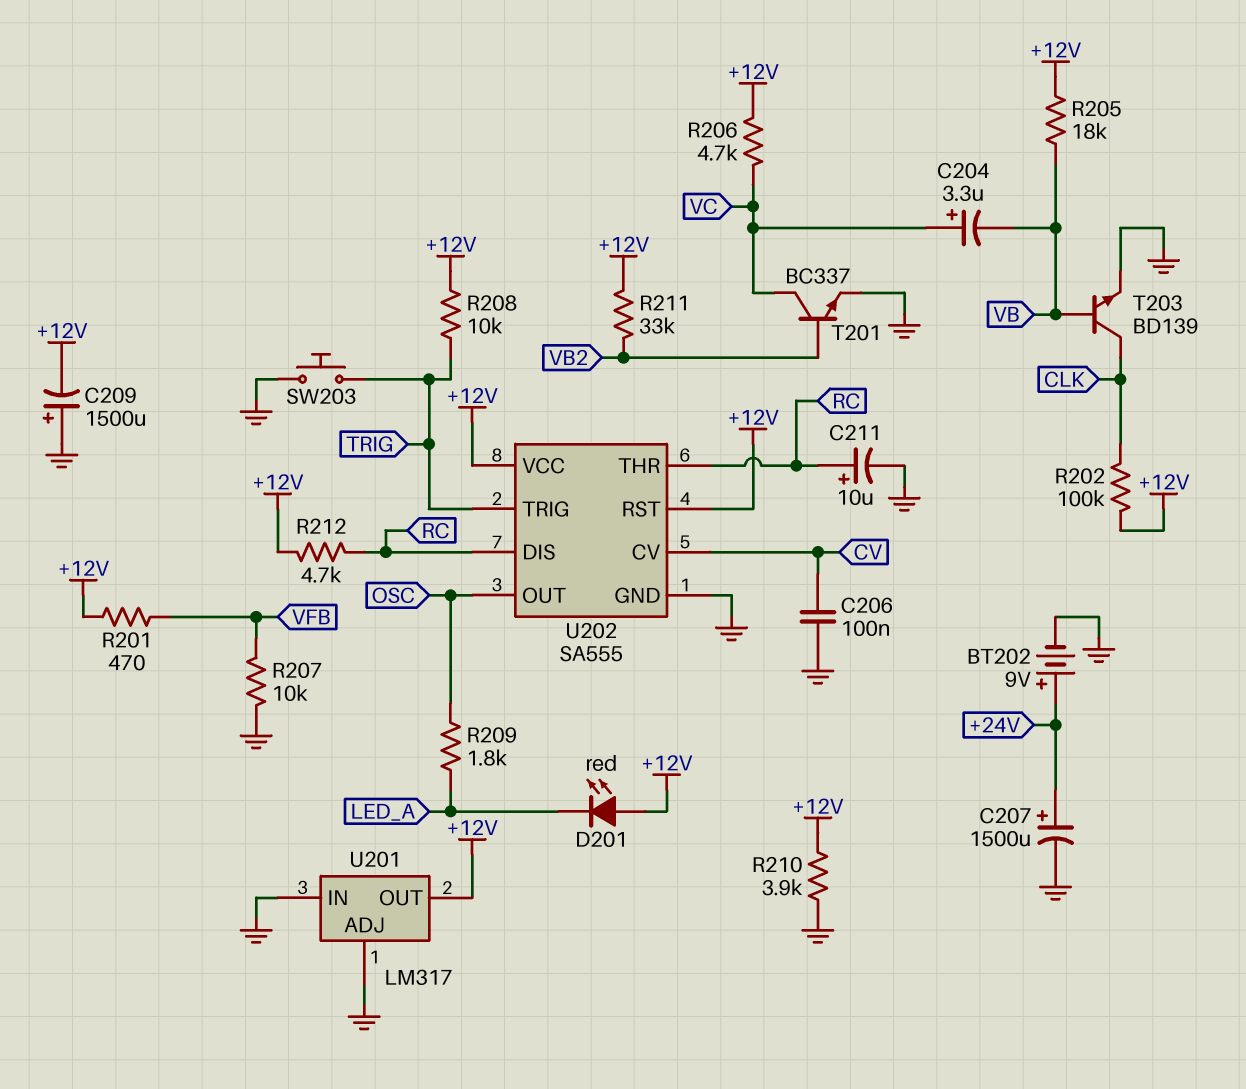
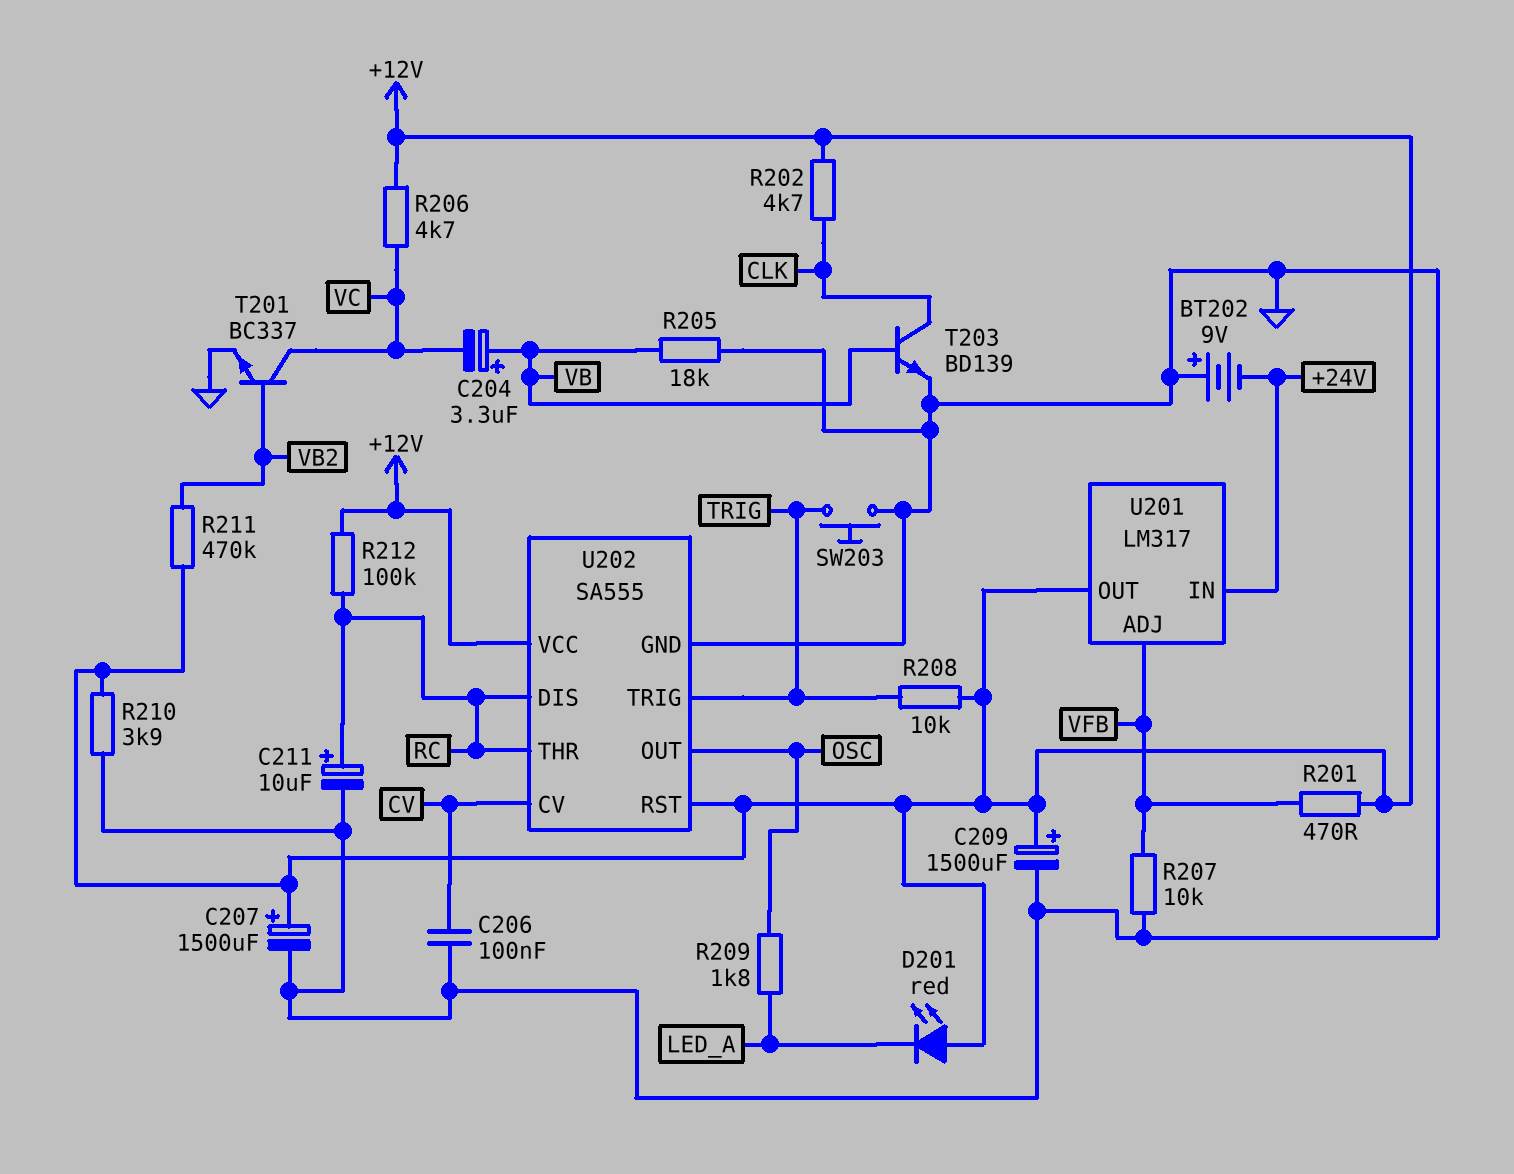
BT202: 9V (plus +24V, minus GND) -> 9V (plus GND, minus +24V)
C204: 3.3uF (plus VC, minus VB) -> 3.3uF (plus VB, minus VC)
C207: 1500uF (plus +24V, minus GND) -> 1500uF (plus +12V, minus GND)
C209: 1500uF (plus GND, minus +12V) -> 1500uF (plus +12V, minus GND)
R202: 100k (+12V, CLK) -> 4.7k (+12V, CLK)
R205: 18k (+12V, VB) -> 18k (GND, VB)
R211: 33k (+12V, VB2) -> 470k (+12V, VB2)
R212: 4.7k (+12V, RC) -> 100k (+12V, RC)
U201 pin ADJ: GND -> VFB
U201 pin IN: GND -> +24V

